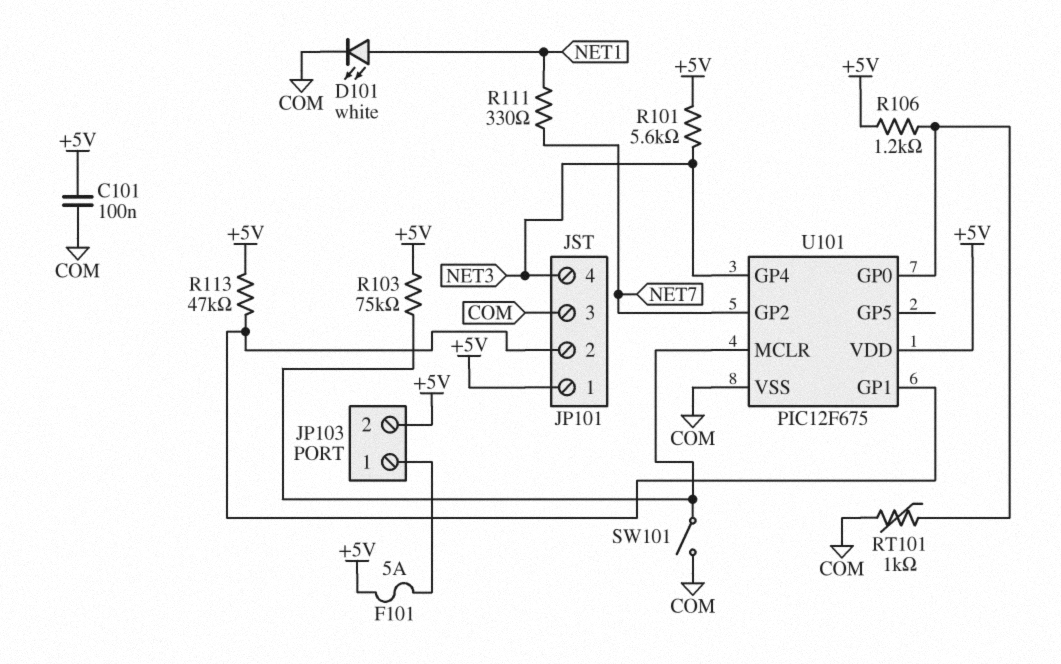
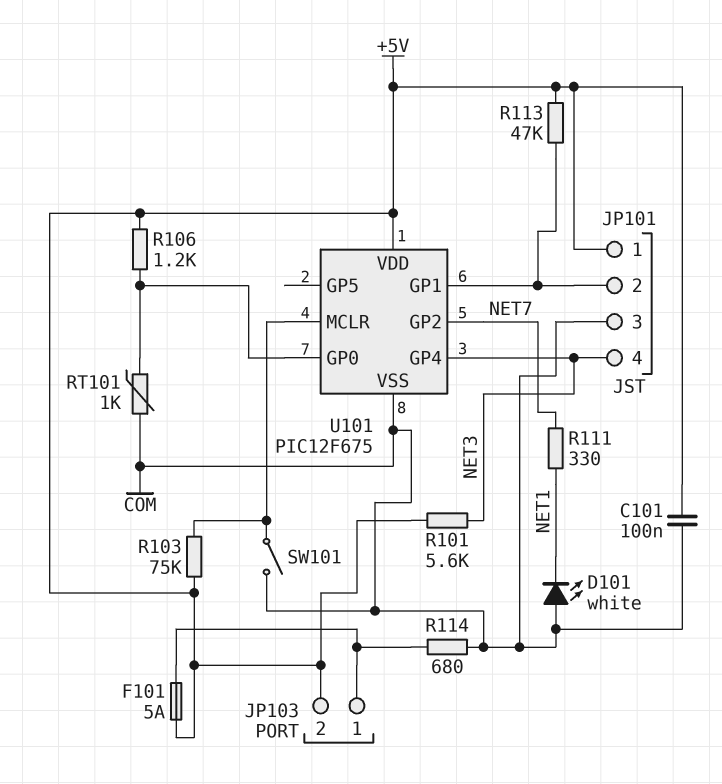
D101: LED white (A NET1, K COM) -> LED white (A COM, K NET1)
R114: none -> 680 (COM, JP103/1)

